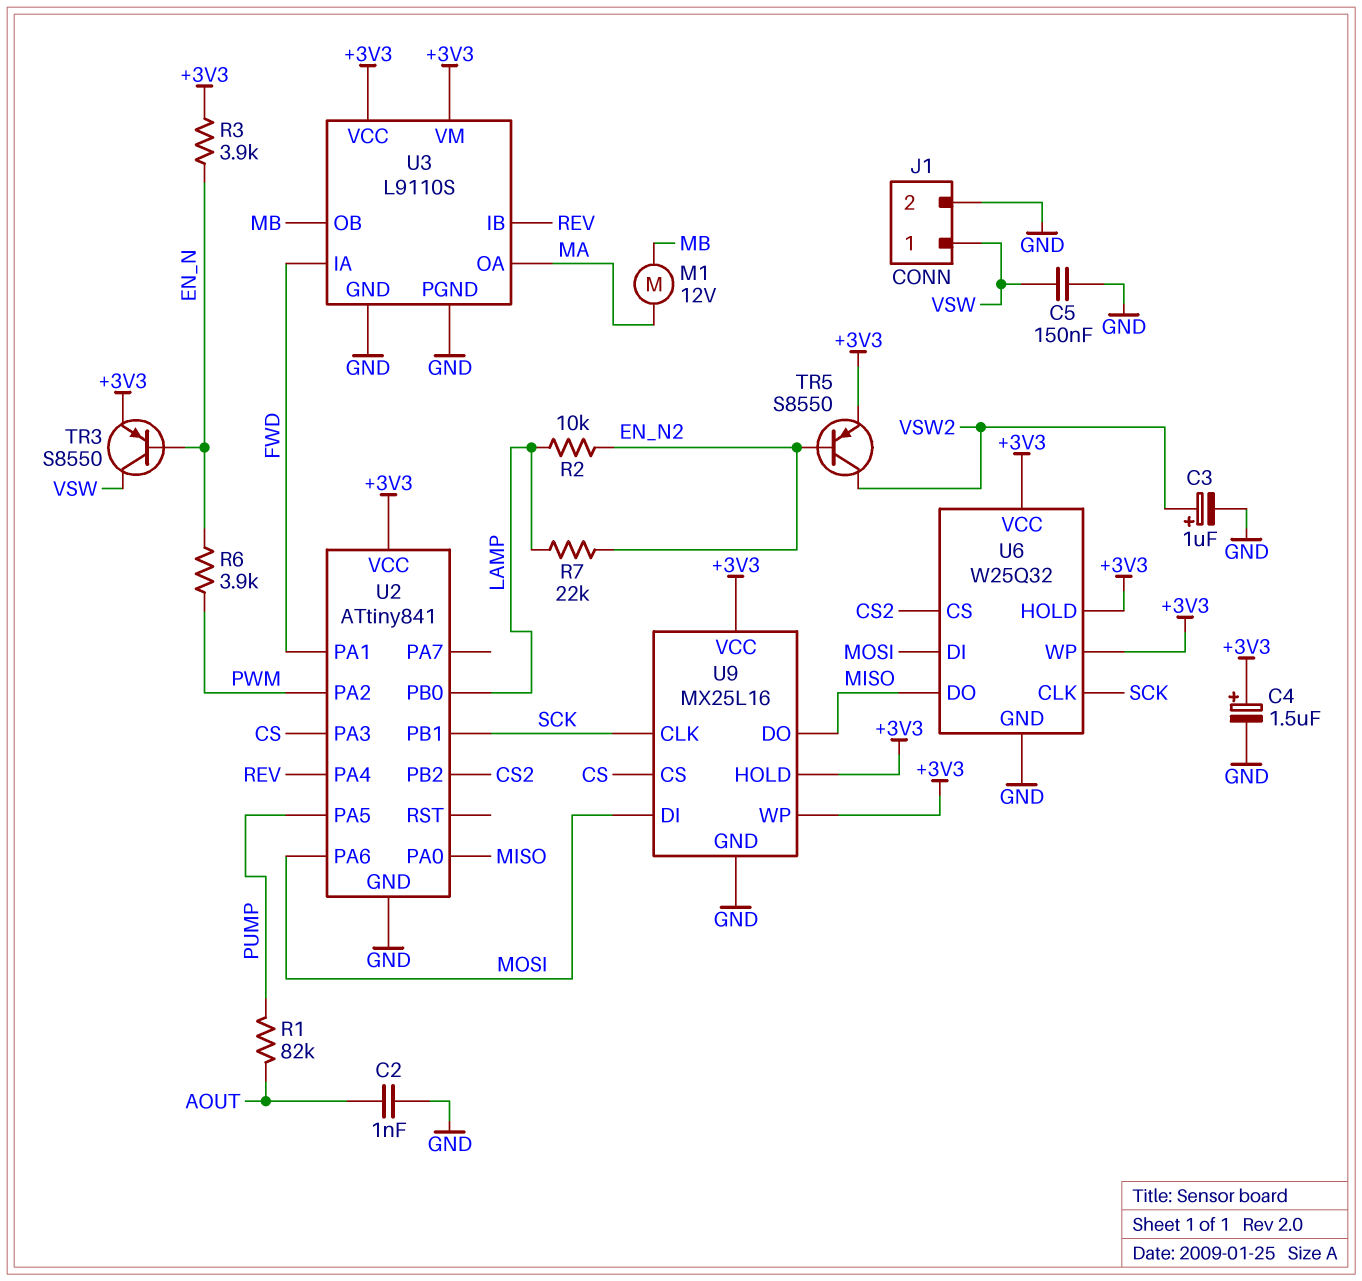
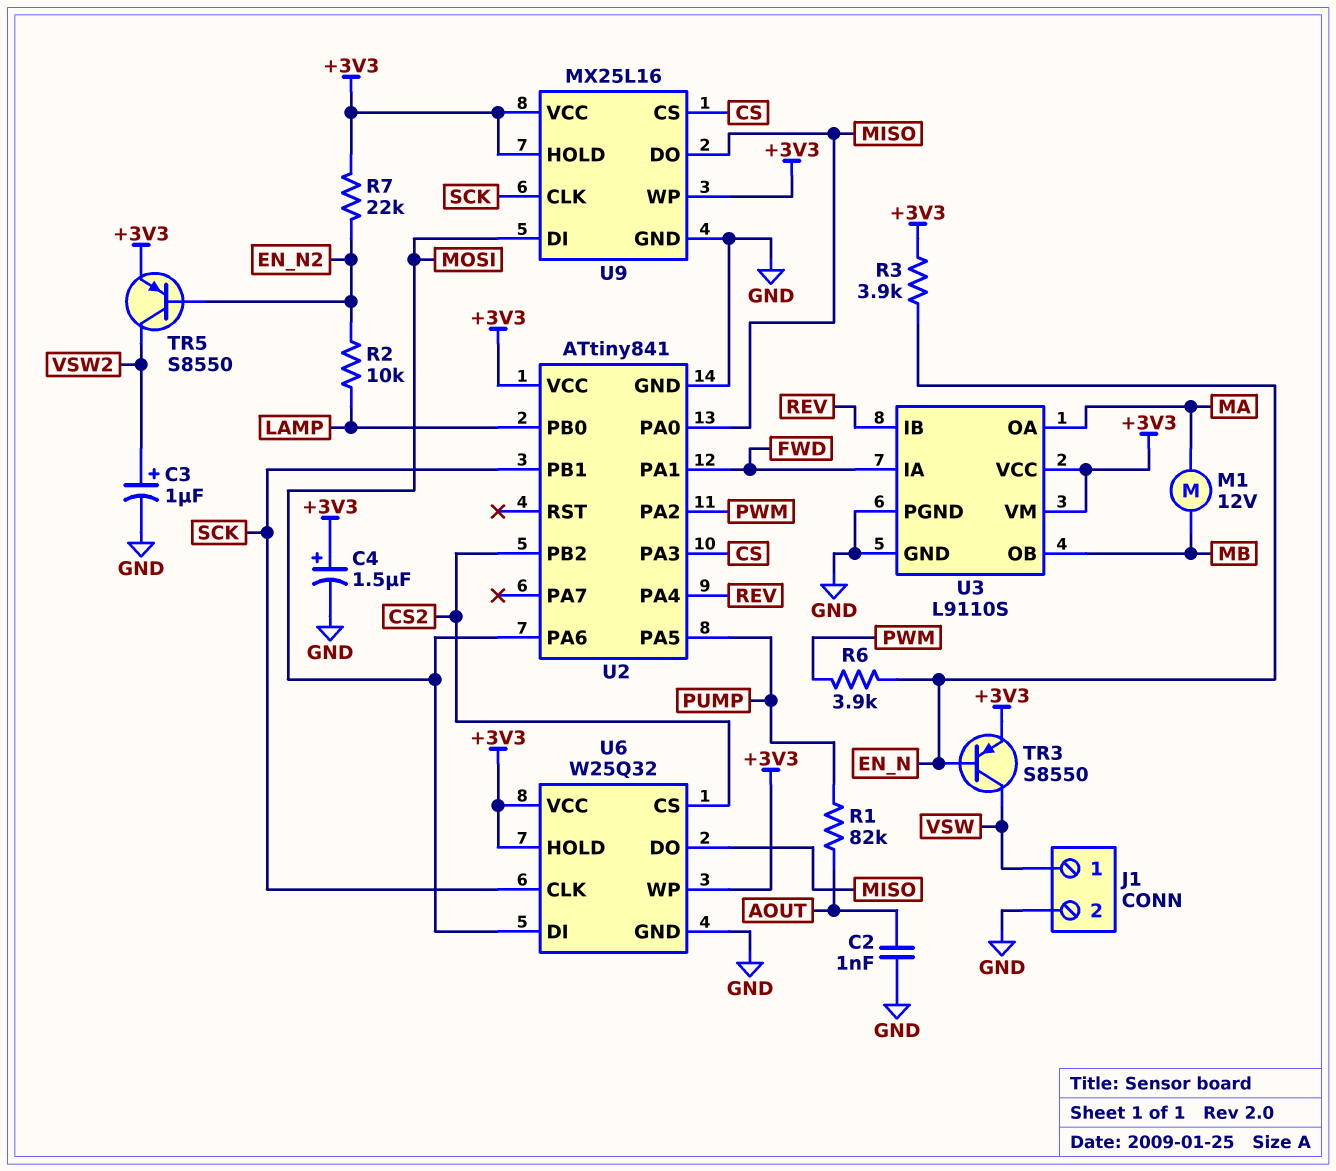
C5: 150nF (GND, VSW) -> none
R7: 22k (EN_N2, LAMP) -> 22k (+3V3, EN_N2)

